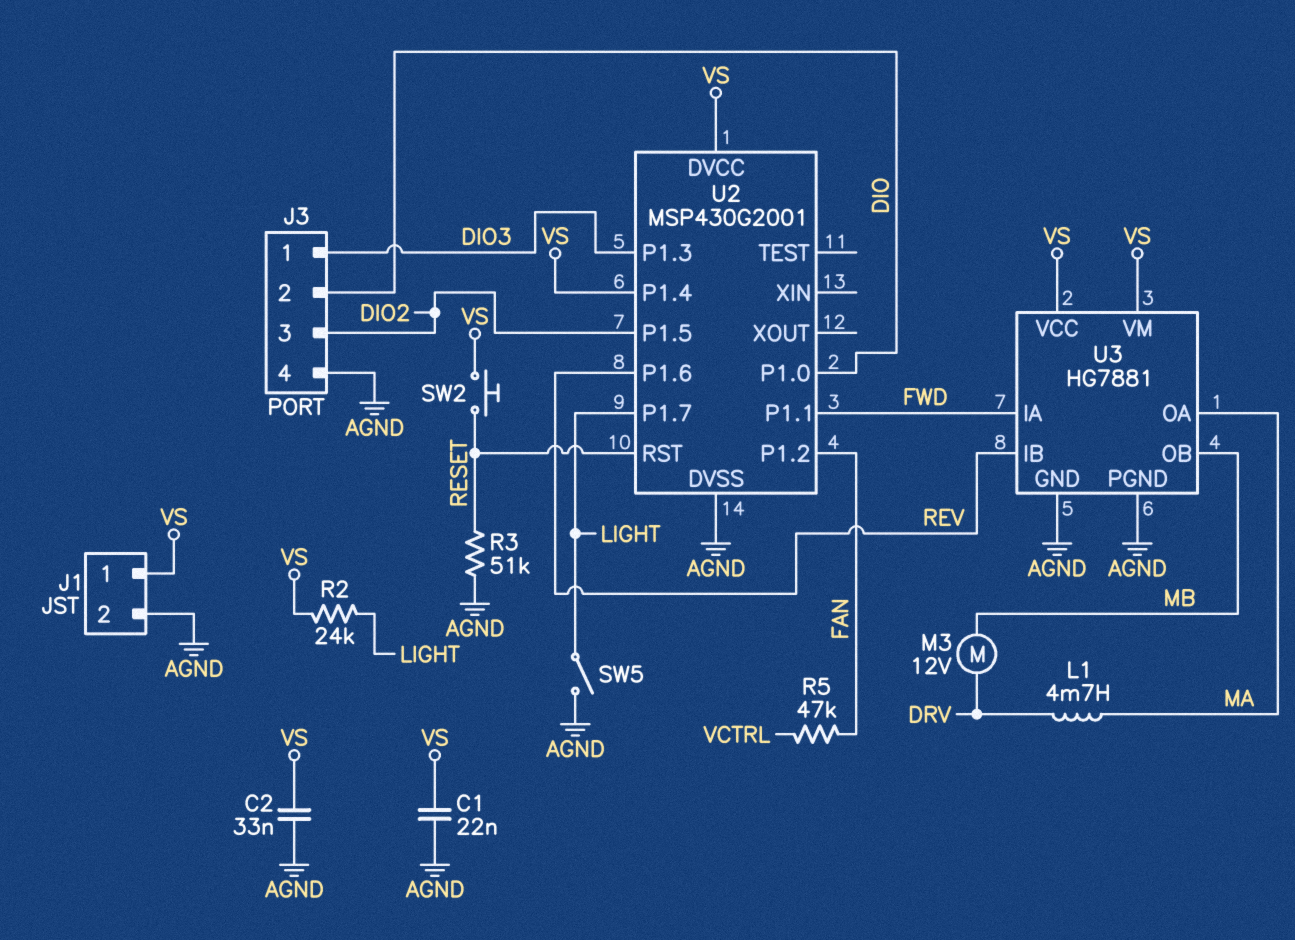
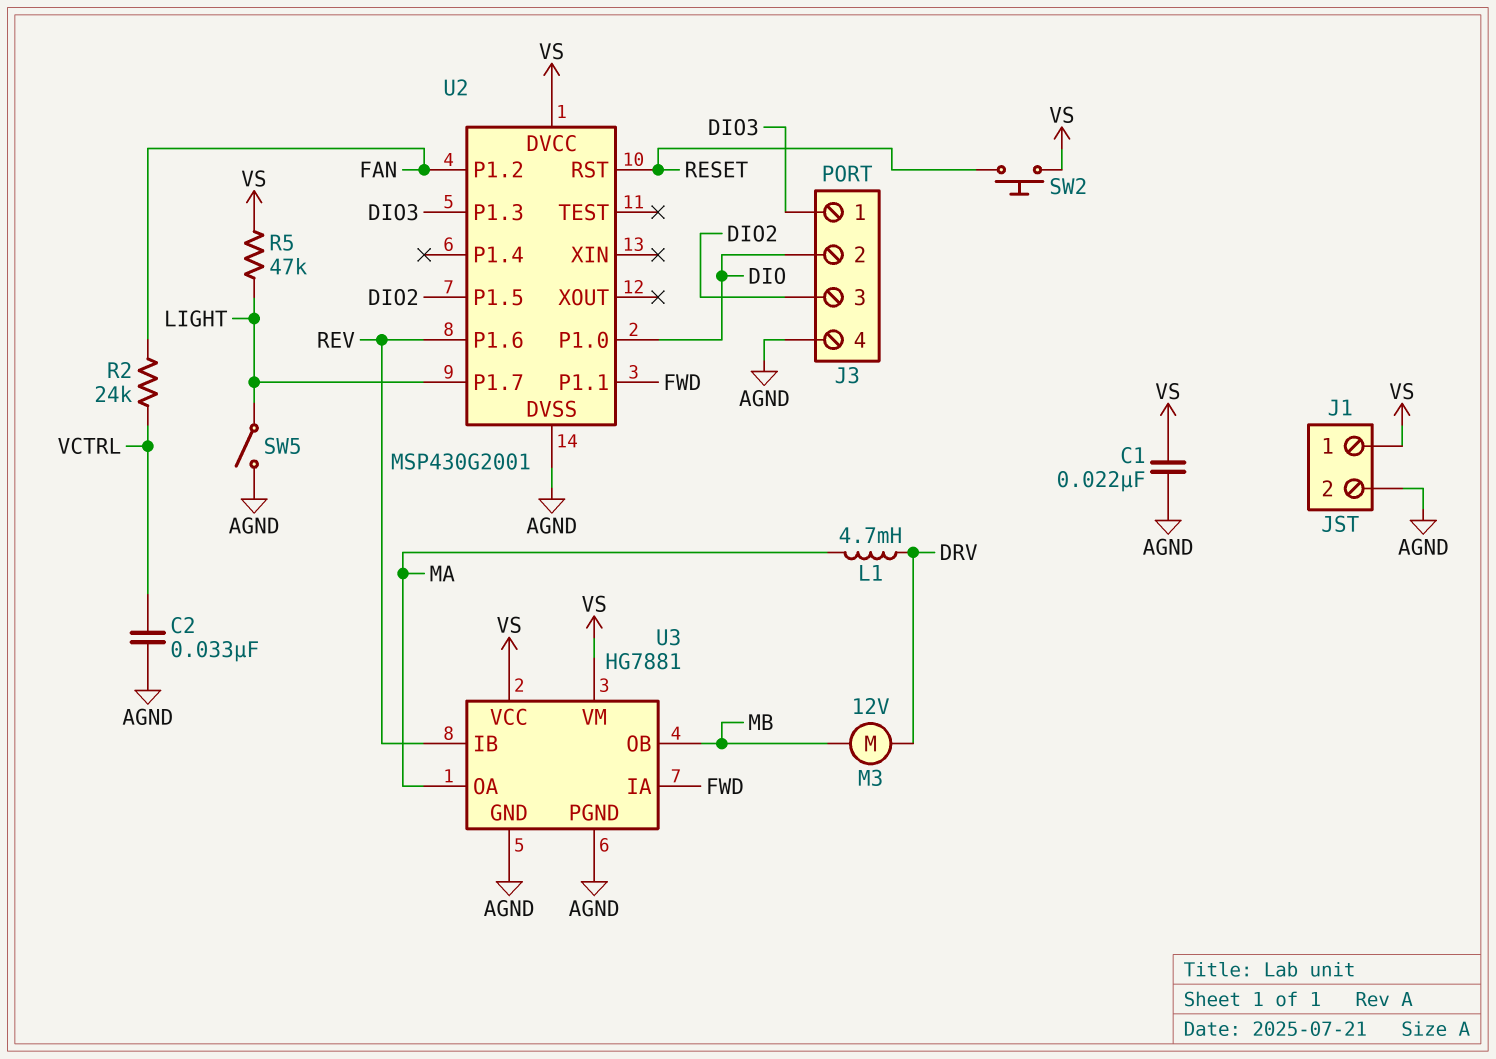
C2: 33nF (AGND, VS) -> 33nF (AGND, VCTRL)
R2: 24k (LIGHT, VS) -> 24k (FAN, VCTRL)
R3: 51k (AGND, RESET) -> none
R5: 47k (FAN, VCTRL) -> 47k (LIGHT, VS)
U2 pin P1.4: VS -> none

